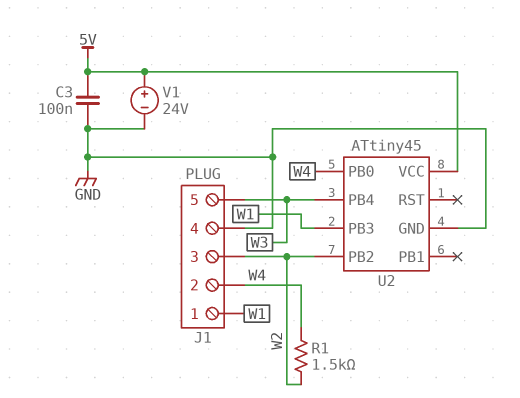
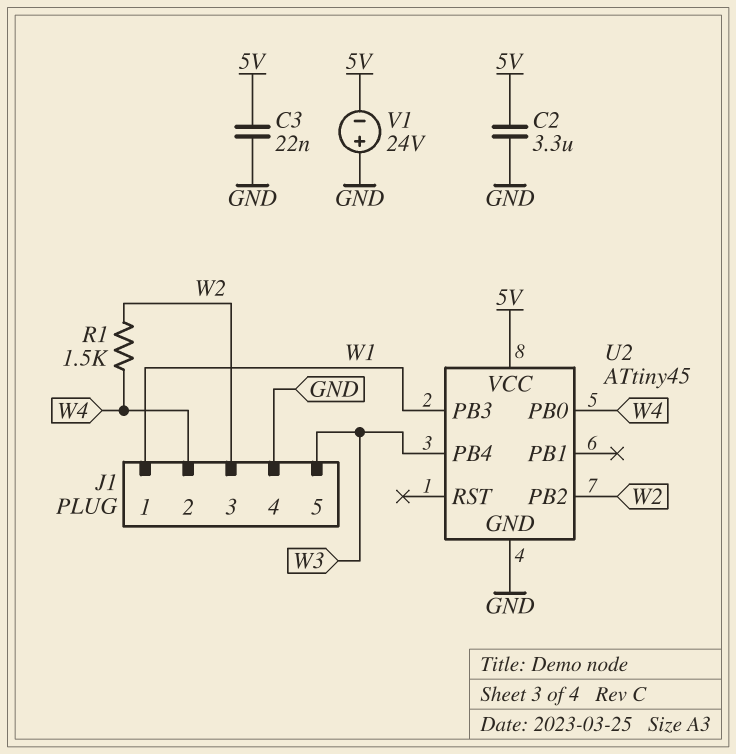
C2: none -> 3.3uF (5V, GND)
C3: 100nF (5V, GND) -> 22nF (5V, GND)
V1: 24V (plus 5V, minus GND) -> 24V (plus GND, minus 5V)

